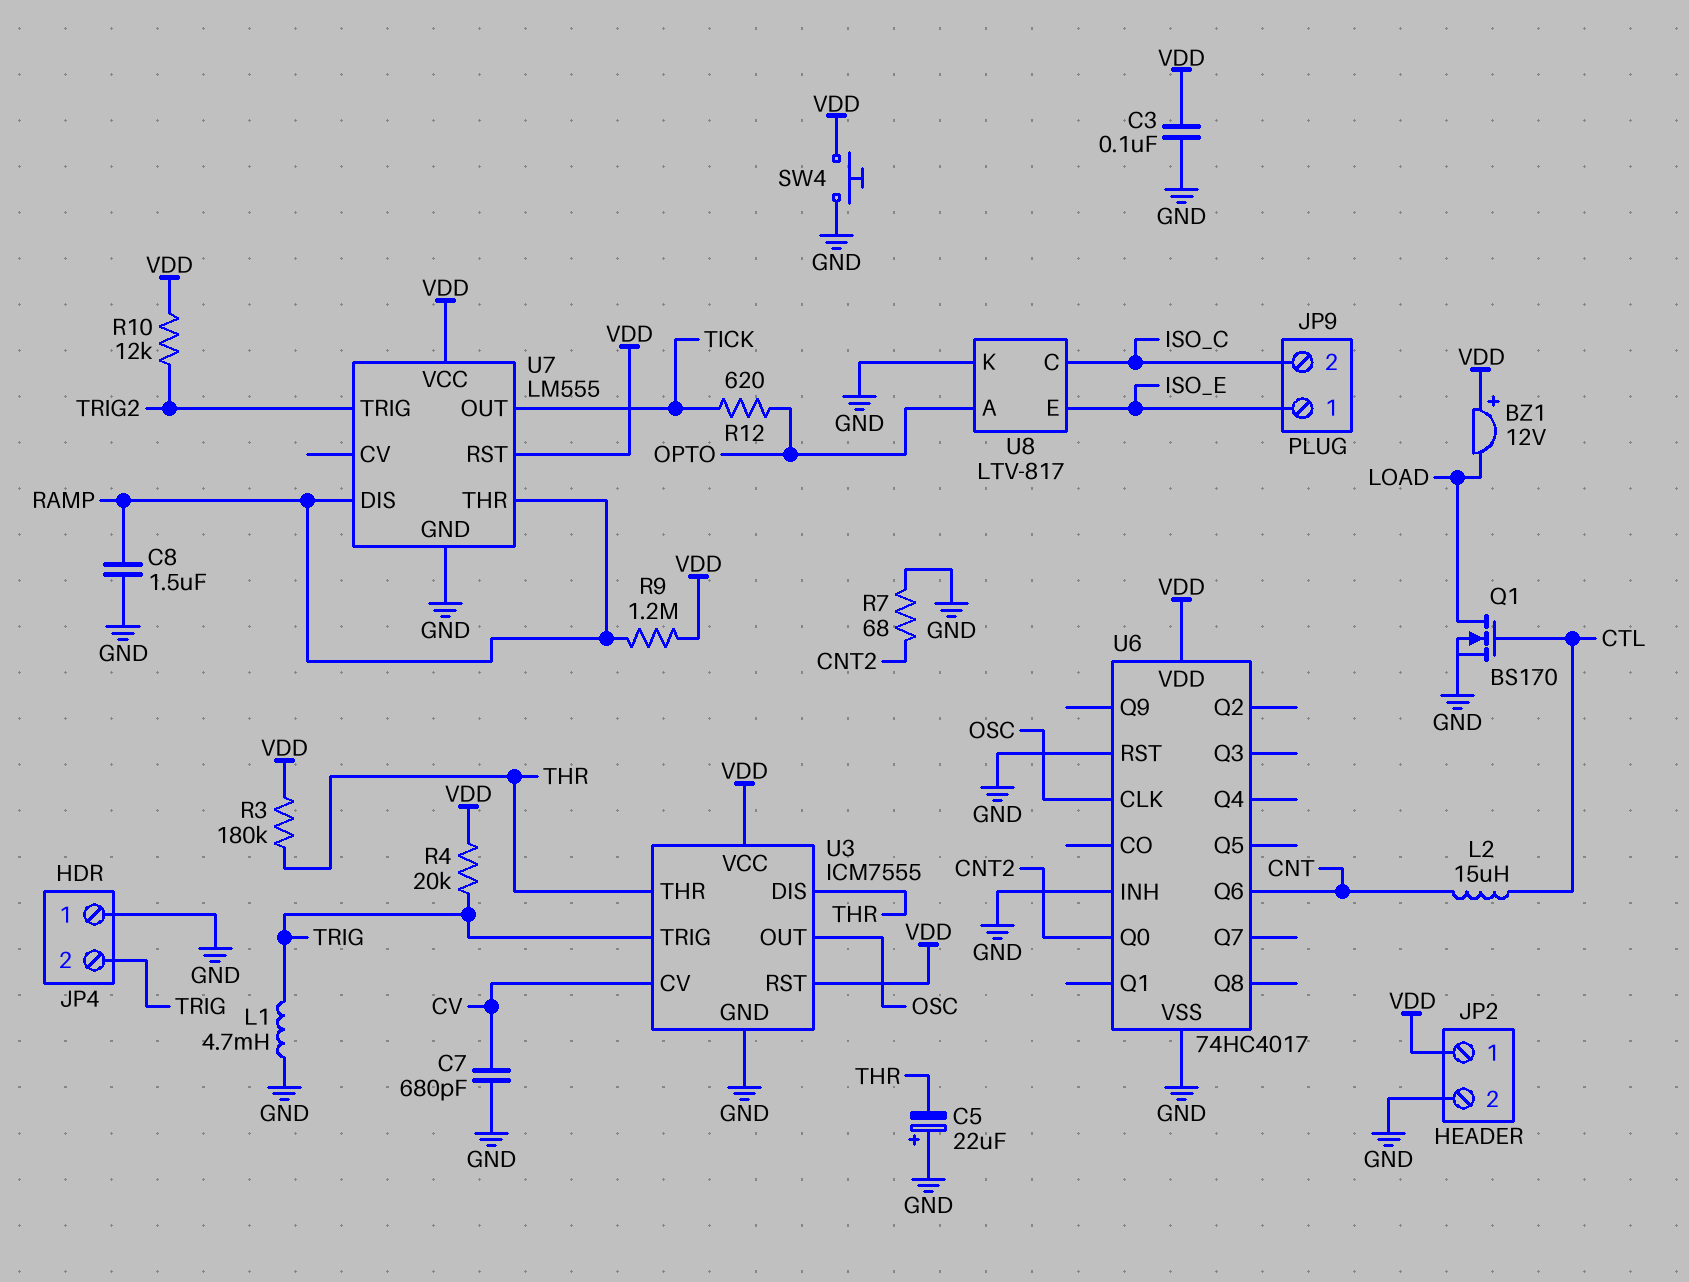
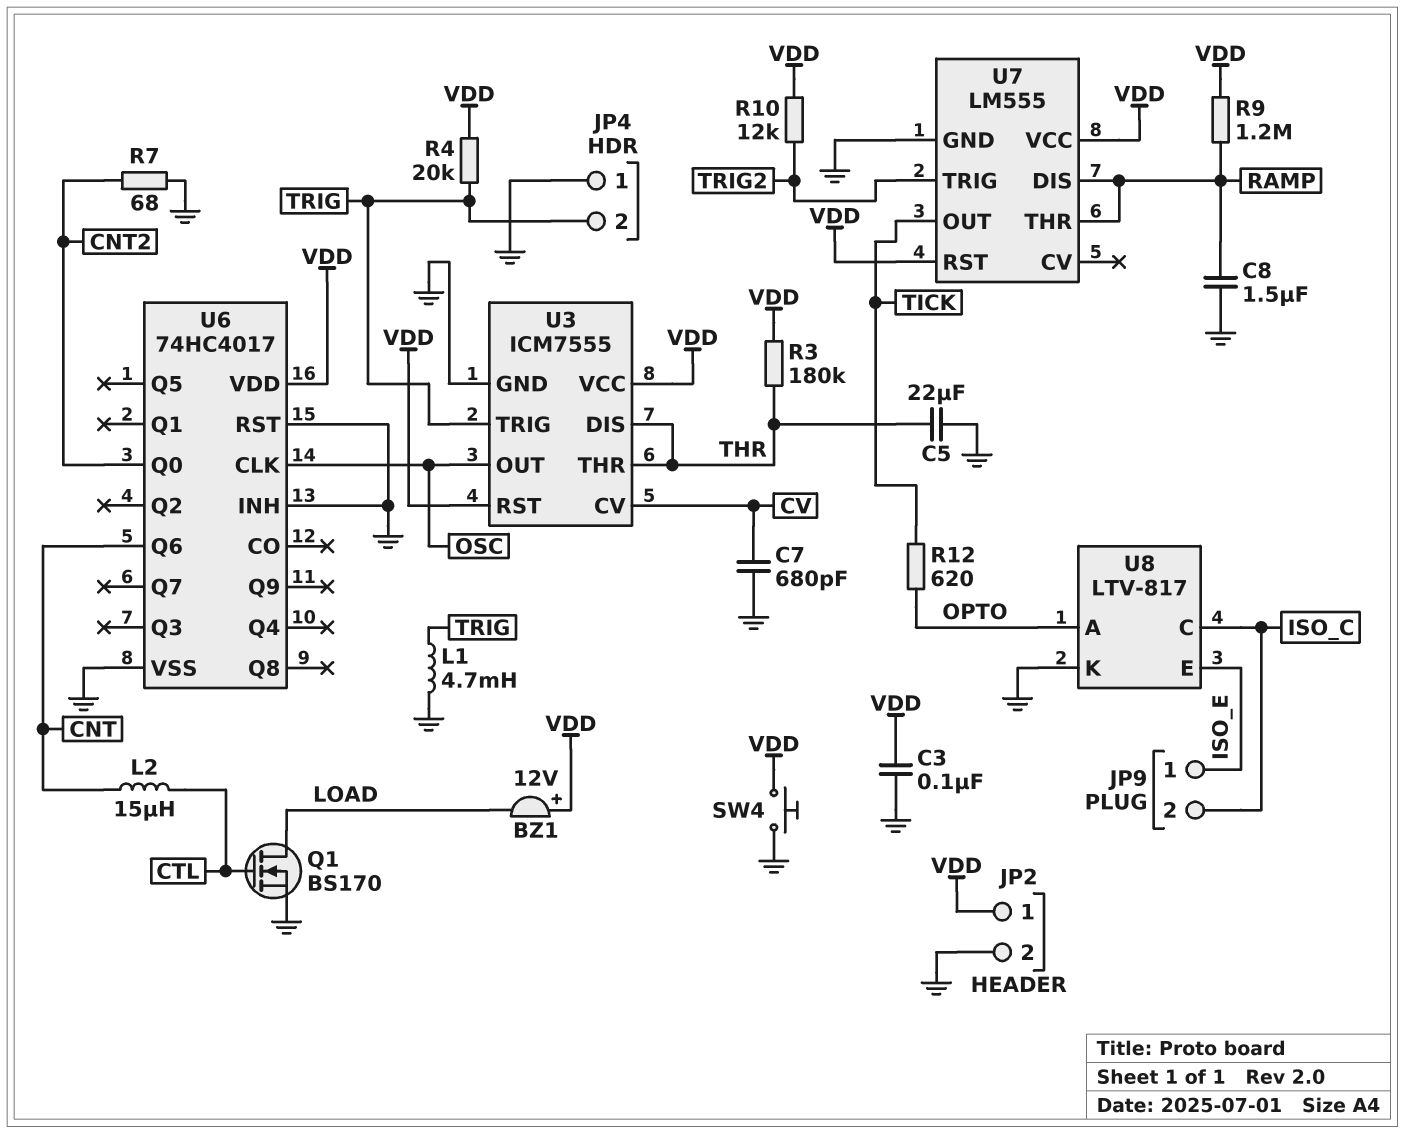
C5: 22uF (plus GND, minus THR) -> 22uF (GND, THR)

